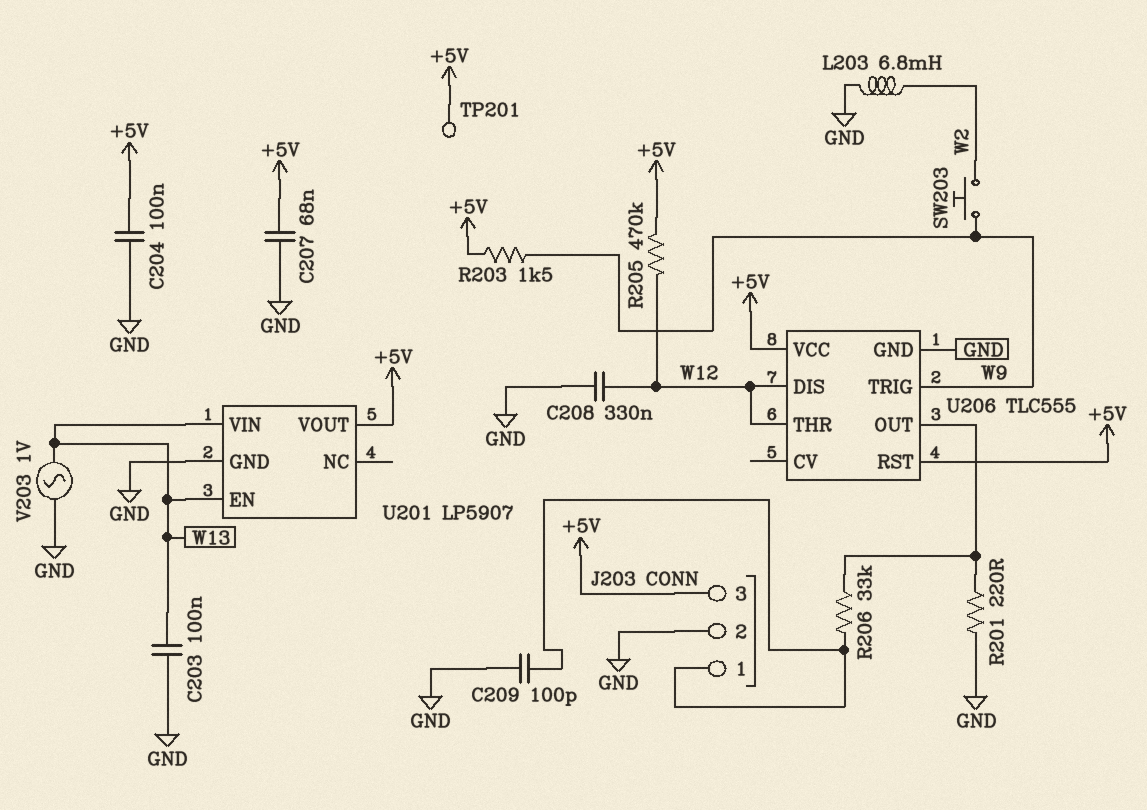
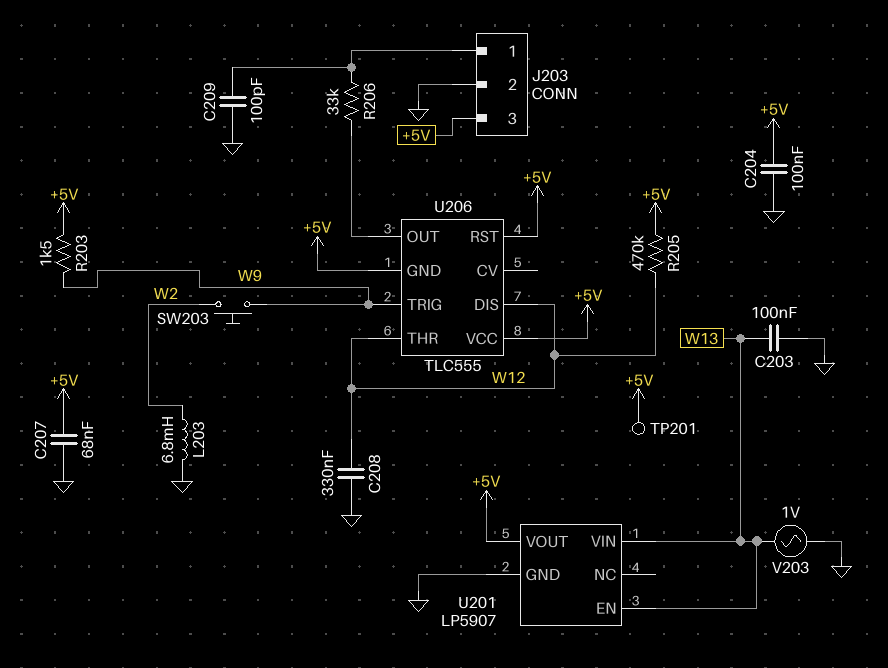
R201: 220 (GND, U206/OUT) -> none
U206 pin GND: GND -> +5V

